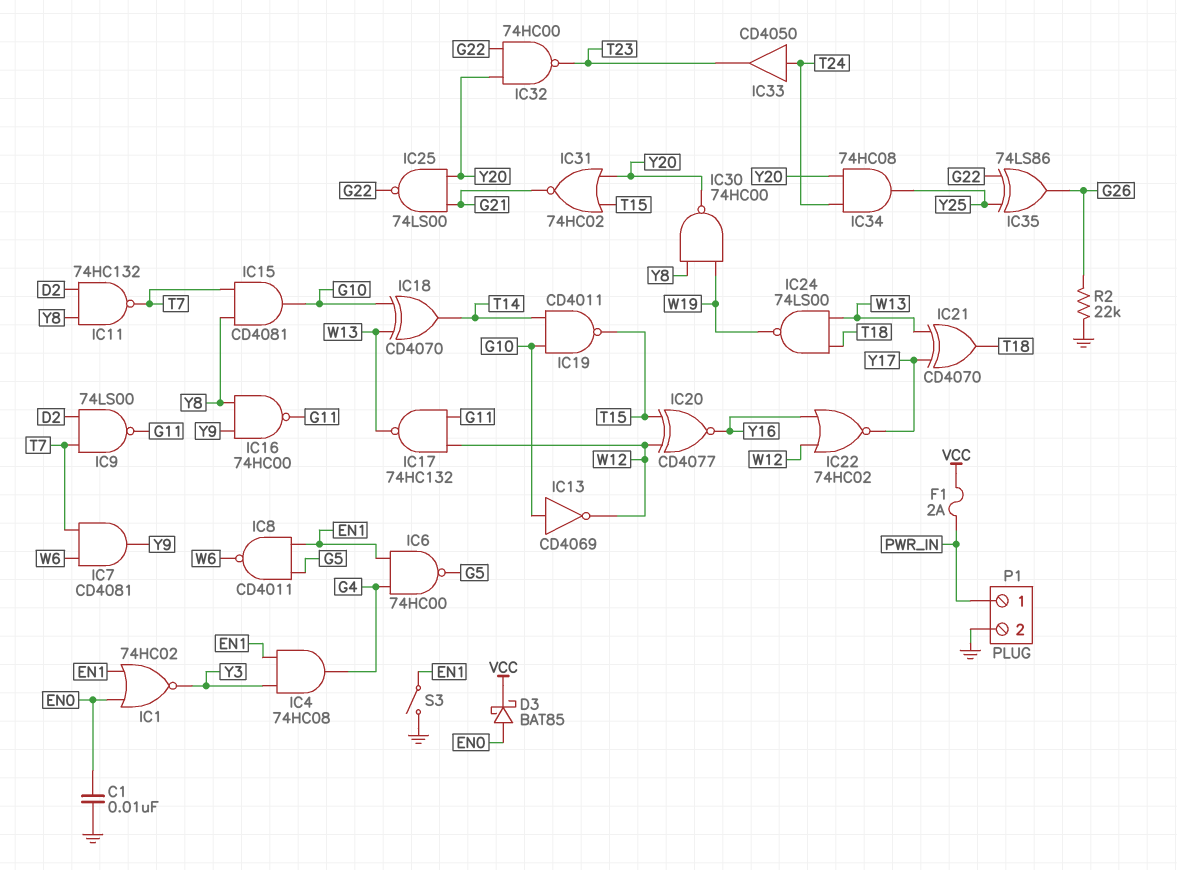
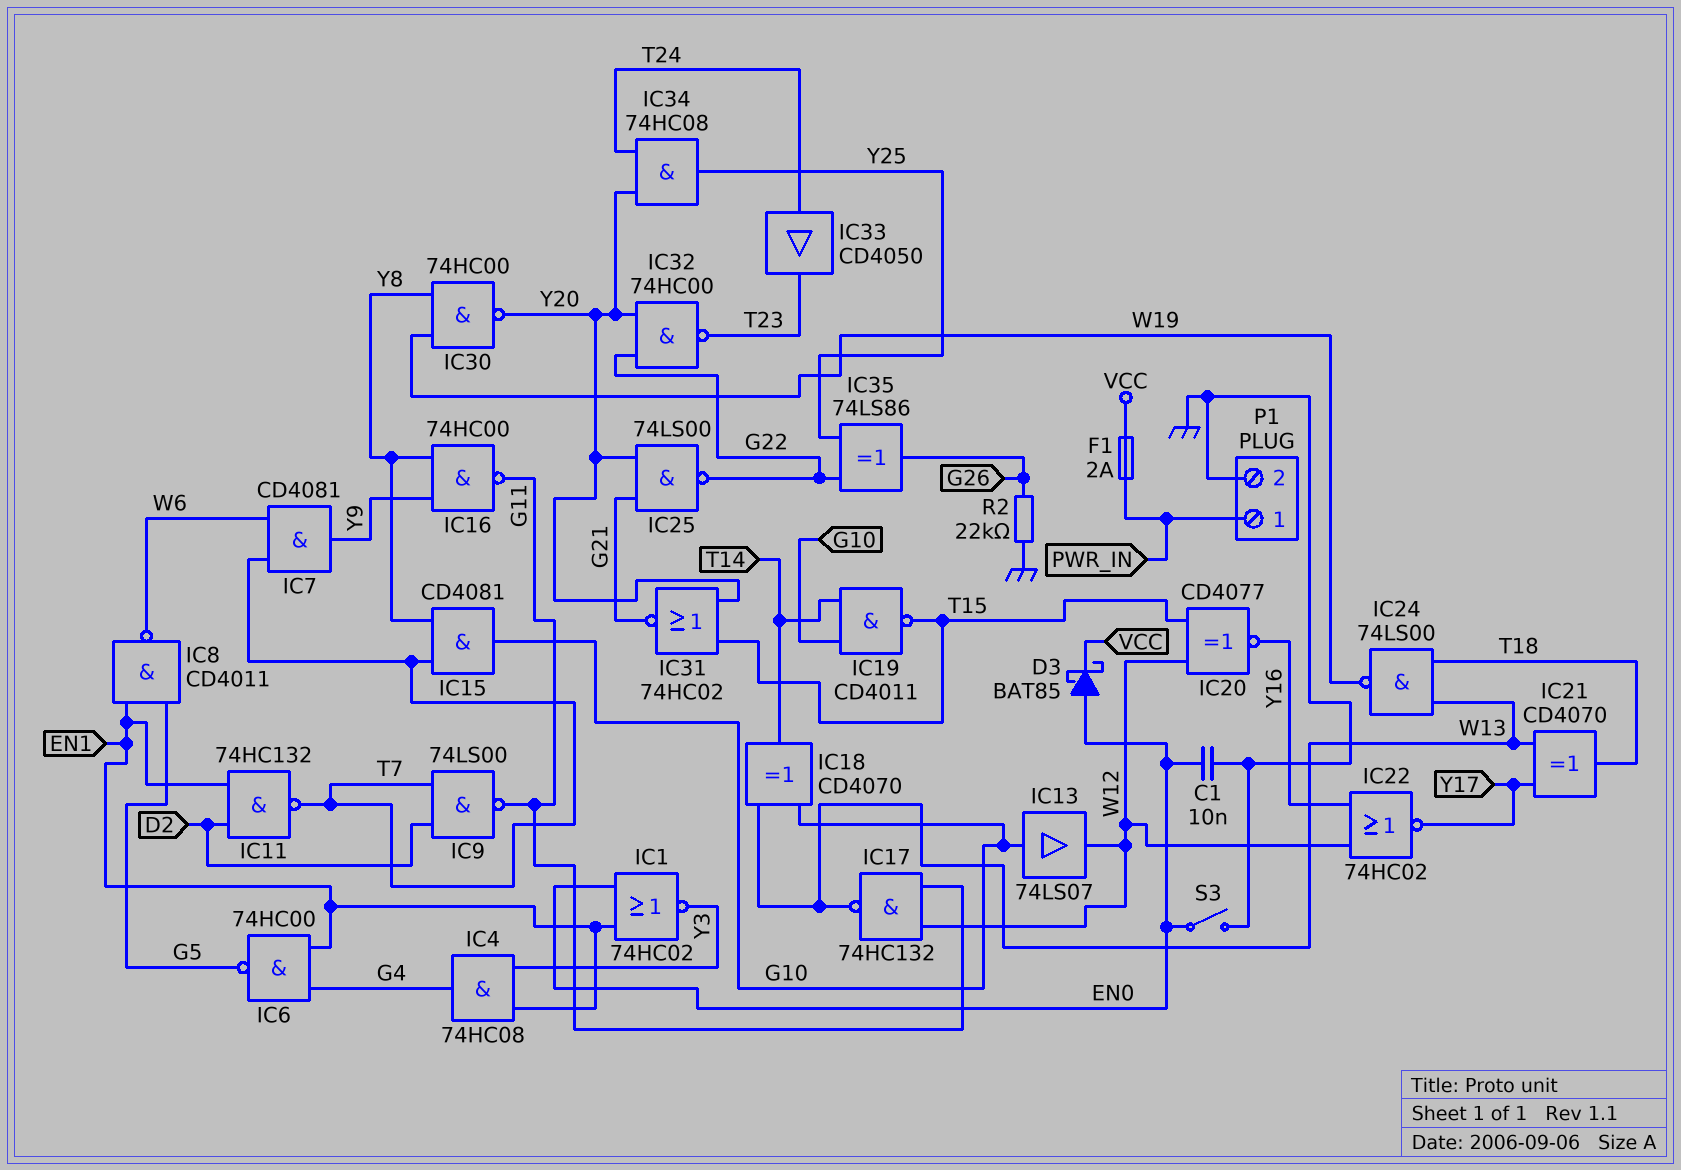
IC11: NAND 74HC132 (in D2, in Y8, out T7) -> NAND 74HC132 (in D2, in EN1, out T7)
IC13: NOT CD4069 (in G10, out W12) -> buffer 74LS07 (in G10, out W12)
S3: switch (EN1, GND) -> switch (EN0, GND)

